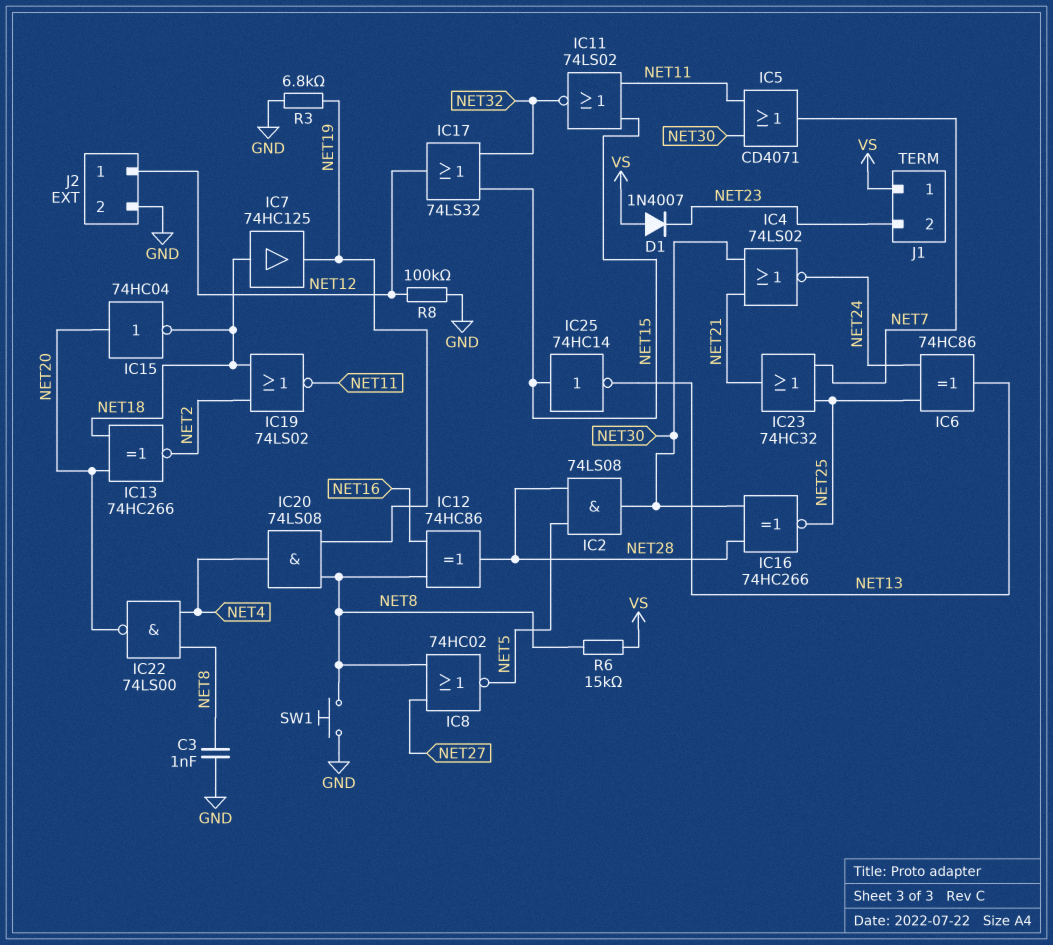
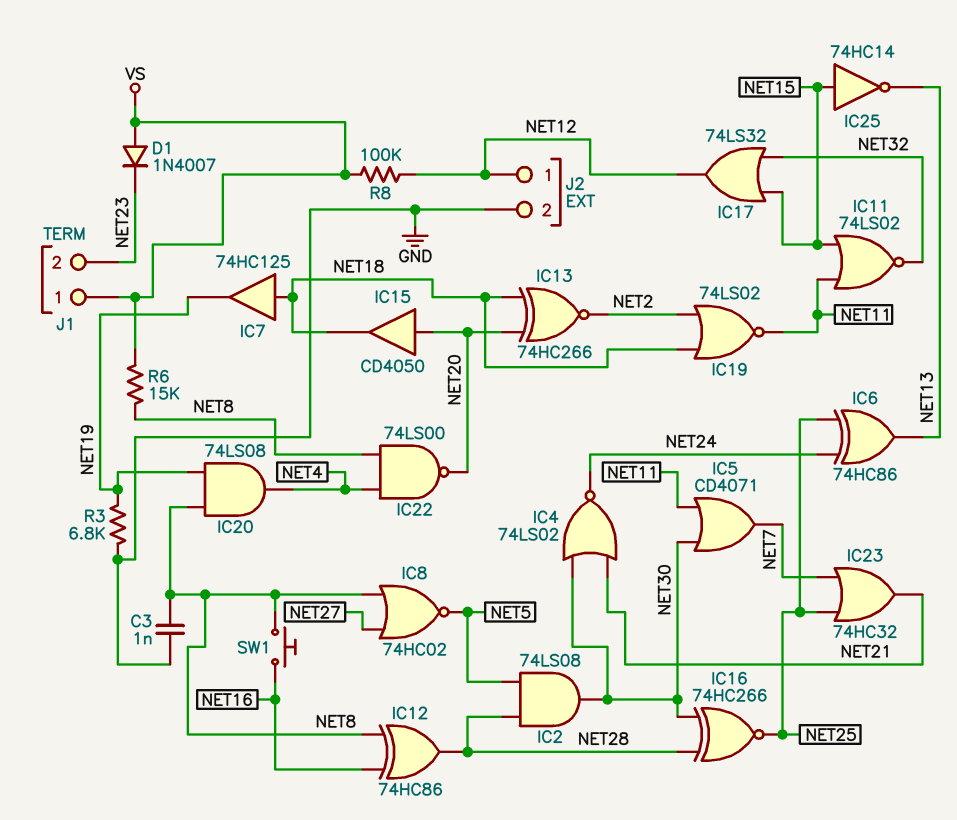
IC15: NOT 74HC04 (in NET20, out NET18) -> buffer CD4050 (in NET20, out NET18)
R8: 100k (GND, NET12) -> 100k (NET12, VS)
SW1: button (GND, NET8) -> button (NET8, NET16)

